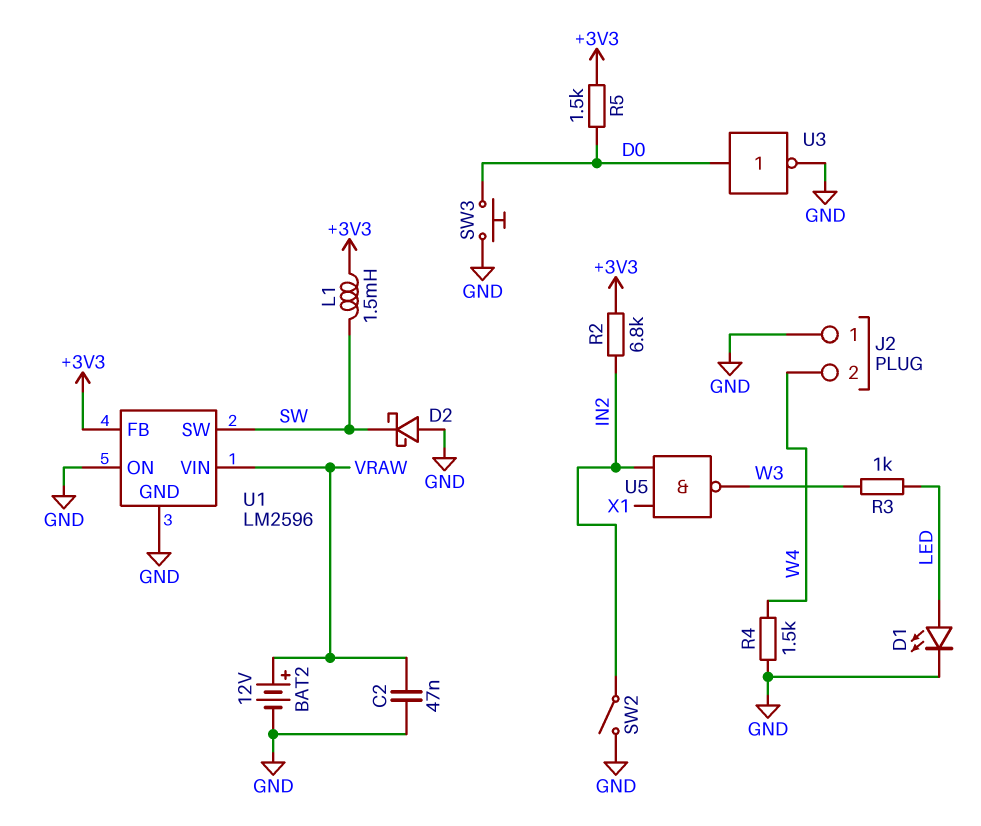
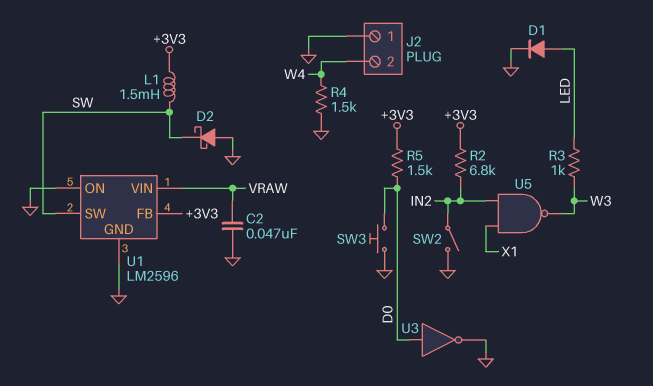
BAT2: 12V (plus VRAW, minus GND) -> none
D1: LED (A LED, K GND) -> diode (A LED, K GND)

